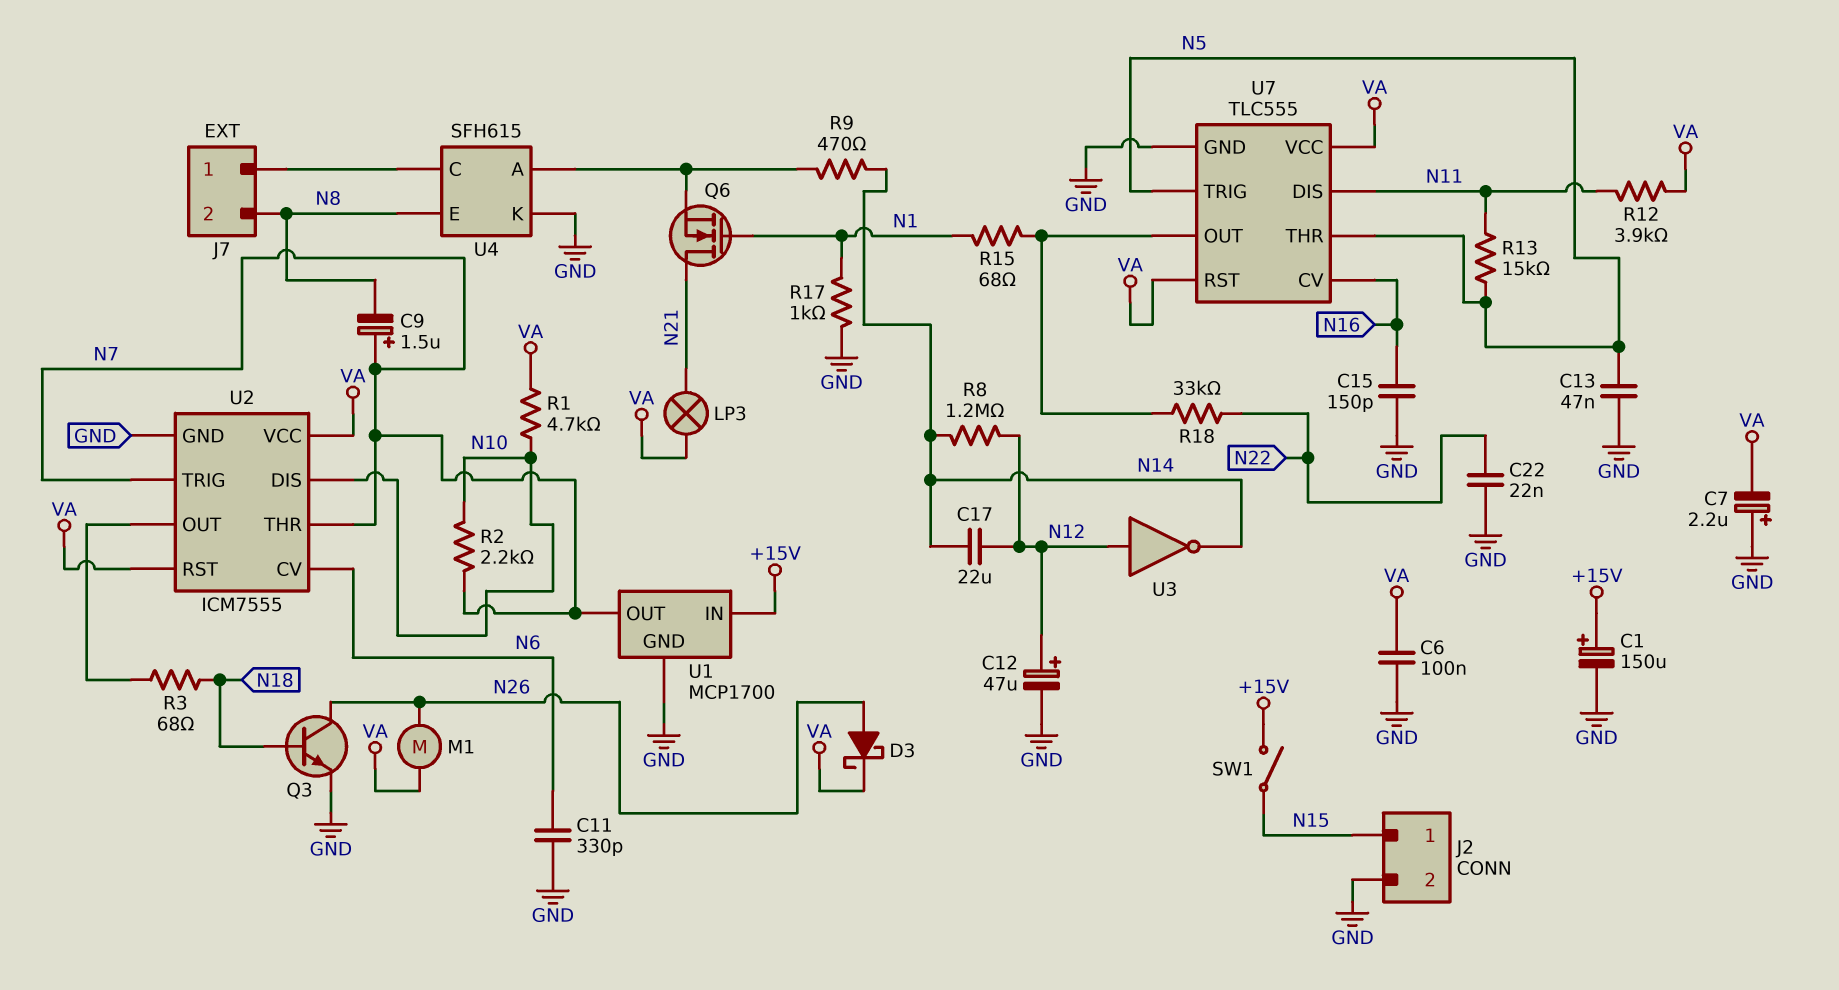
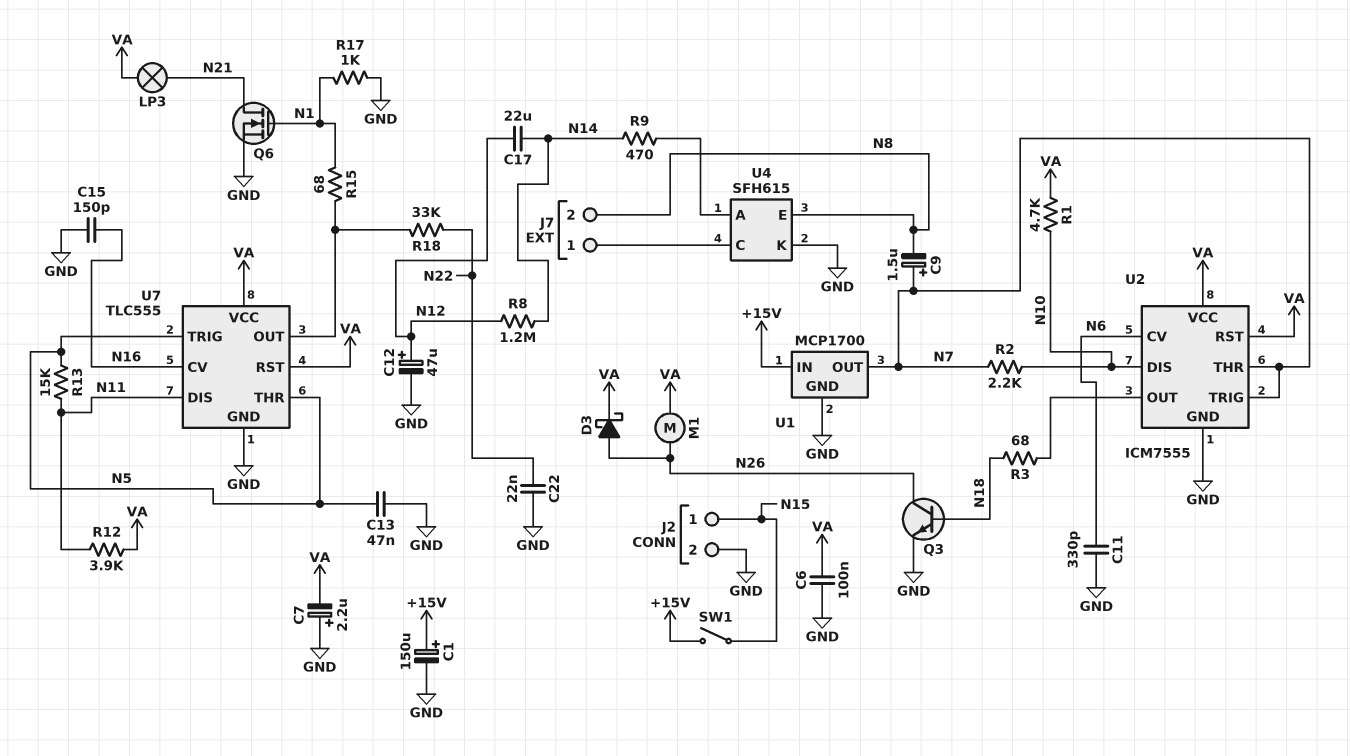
Q6: NMOS (G N1, D N21, S U4/A) -> NMOS (G N1, D N21, S GND)
U3: NOT (in N12, out N14) -> none

